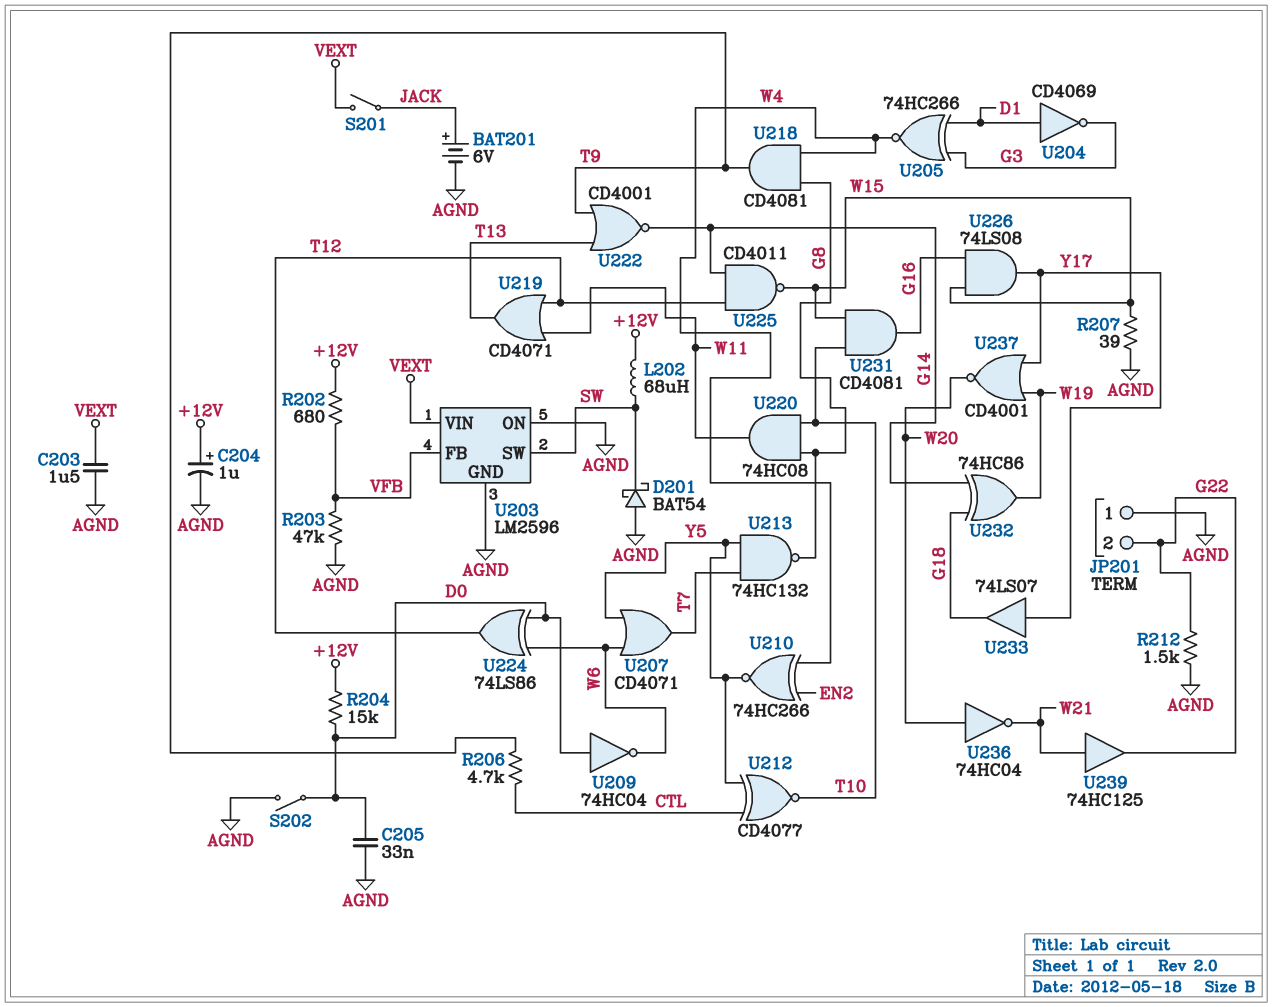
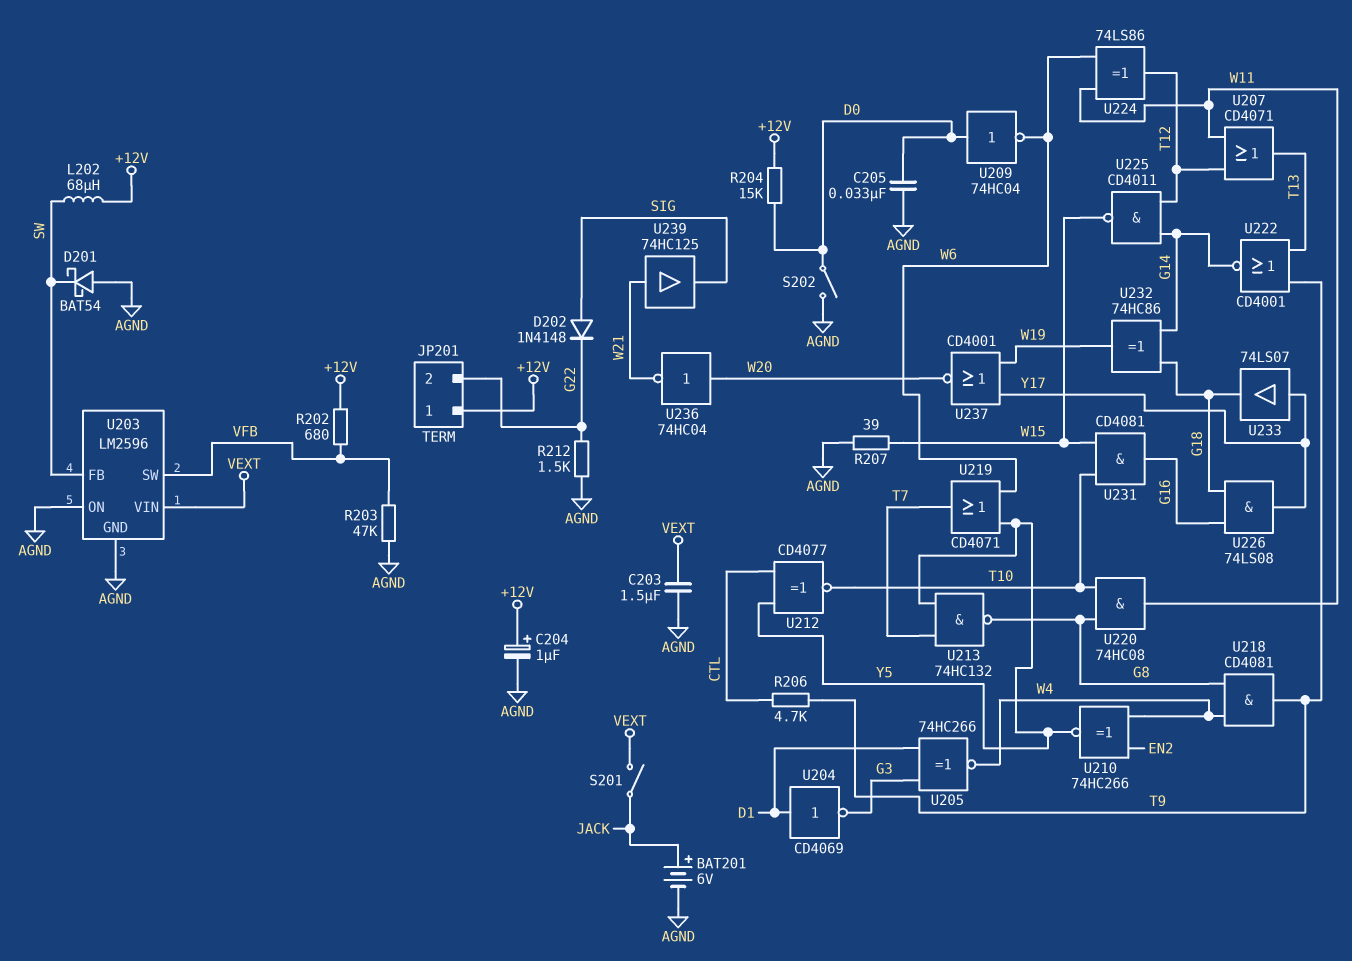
D202: none -> diode 1N4148 (A SIG, K G22)
JP201 pin 1: AGND -> +12V
U203 pin FB: VFB -> SW
U203 pin SW: SW -> VFB
U207: OR CD4071 (in W6, in Y5, out T7) -> OR CD4071 (in T12, in W11, out T13)
U219: OR CD4071 (in T12, in W11, out T13) -> OR CD4071 (in W6, in Y5, out T7)
U224: XOR 74LS86 (in D0, in W6, out T12) -> XOR 74LS86 (in W6, in W11, out T12)
U226: AND 74LS08 (in G16, in W15, out Y17) -> AND 74LS08 (in G16, in G18, out Y17)
U239: buffer 74HC125 (in W21, out G22) -> buffer 74HC125 (in W21, out SIG)

